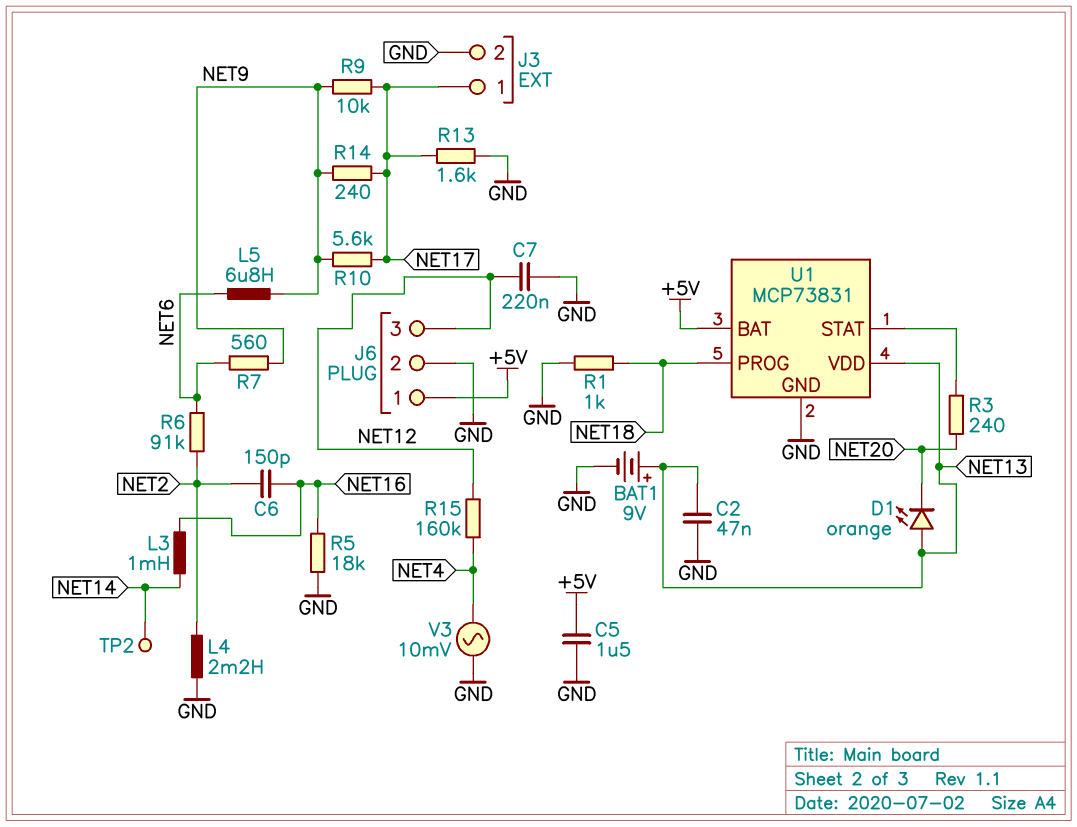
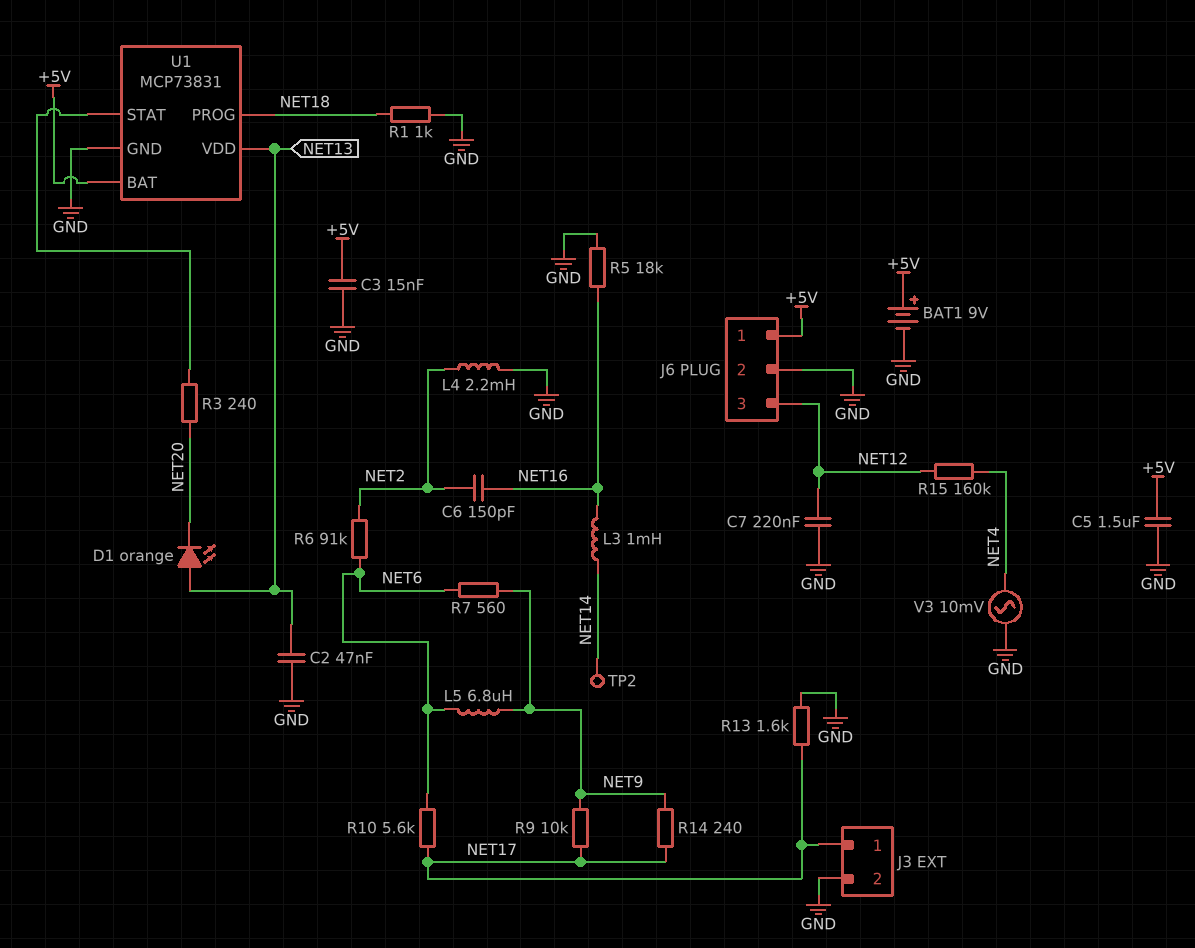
BAT1: 9V (plus NET13, minus GND) -> 9V (plus +5V, minus GND)
C3: none -> 15nF (+5V, GND)
R10: 5.6k (NET9, NET17) -> 5.6k (NET6, NET17)

